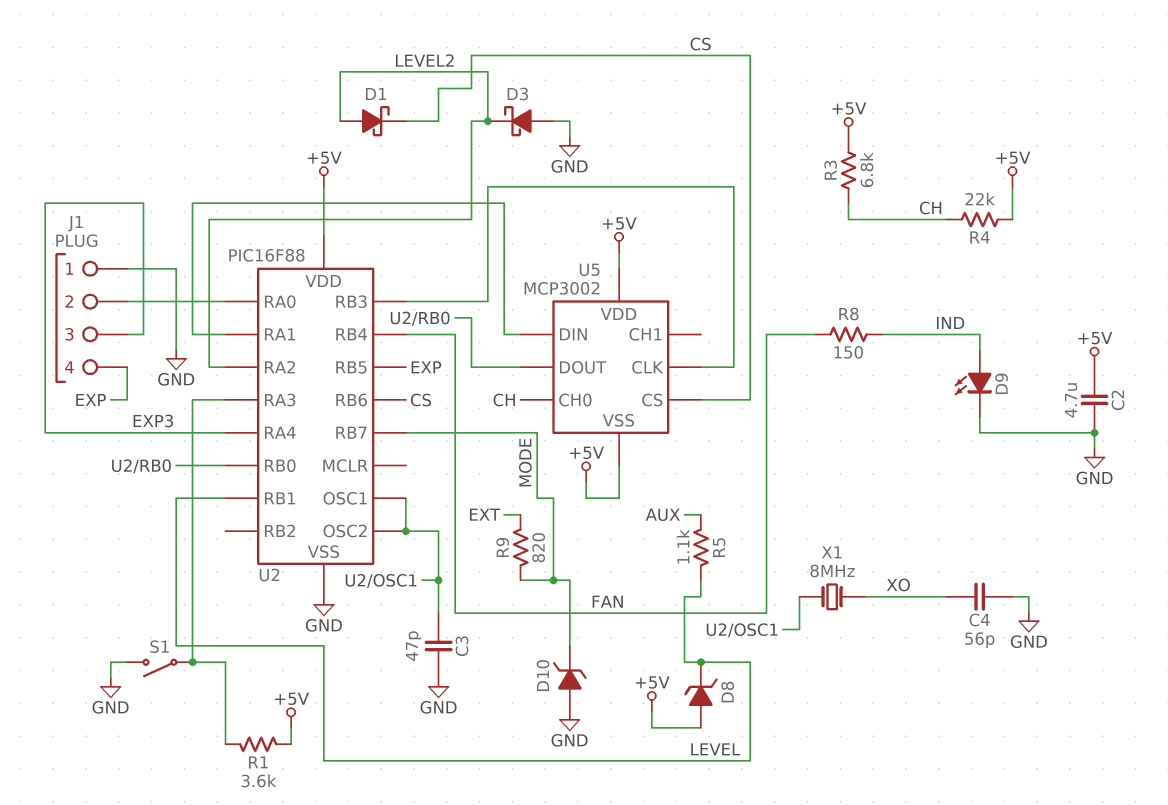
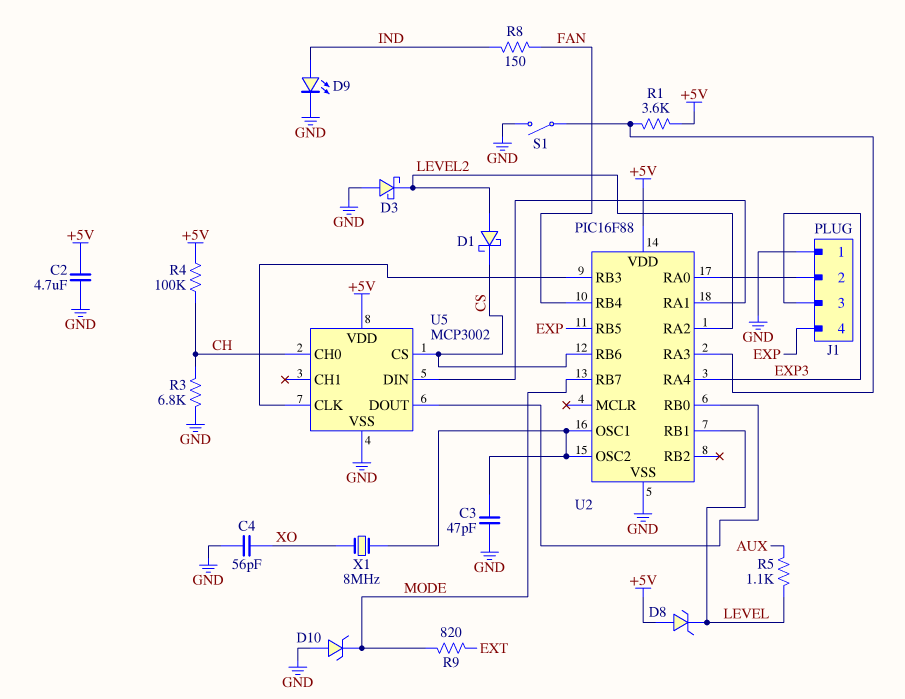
R3: 6.8k (+5V, CH) -> 6.8k (CH, GND)
R4: 22k (+5V, CH) -> 100k (+5V, CH)
U5 pin VSS: +5V -> GND

